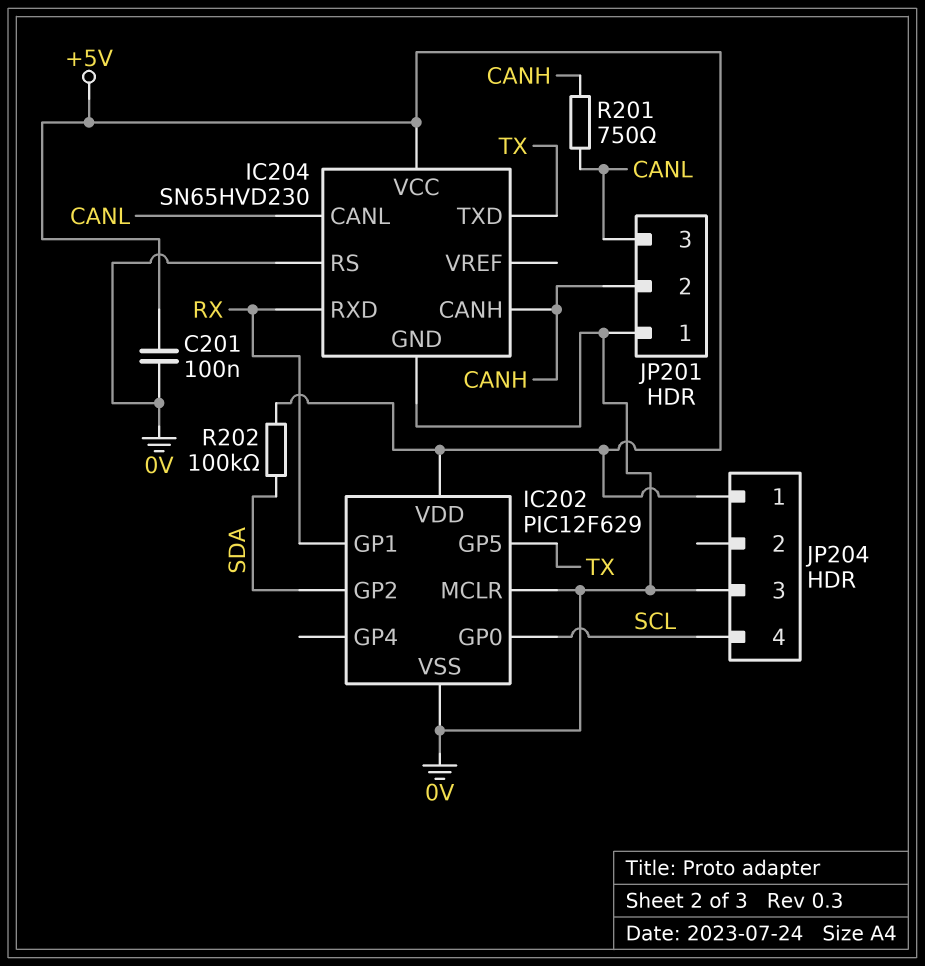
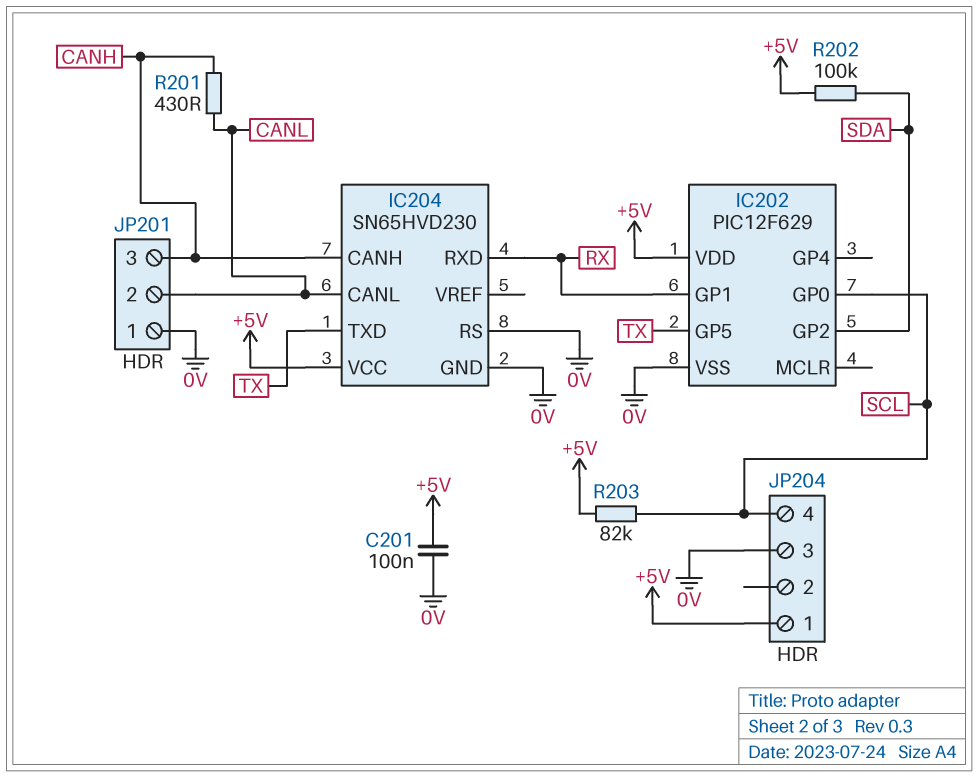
IC202 pin MCLR: 0V -> none
JP201 pin 2: CANH -> CANL
JP201 pin 3: CANL -> CANH
R201: 750 (CANH, CANL) -> 430 (CANH, CANL)
R203: none -> 82k (+5V, SCL)

